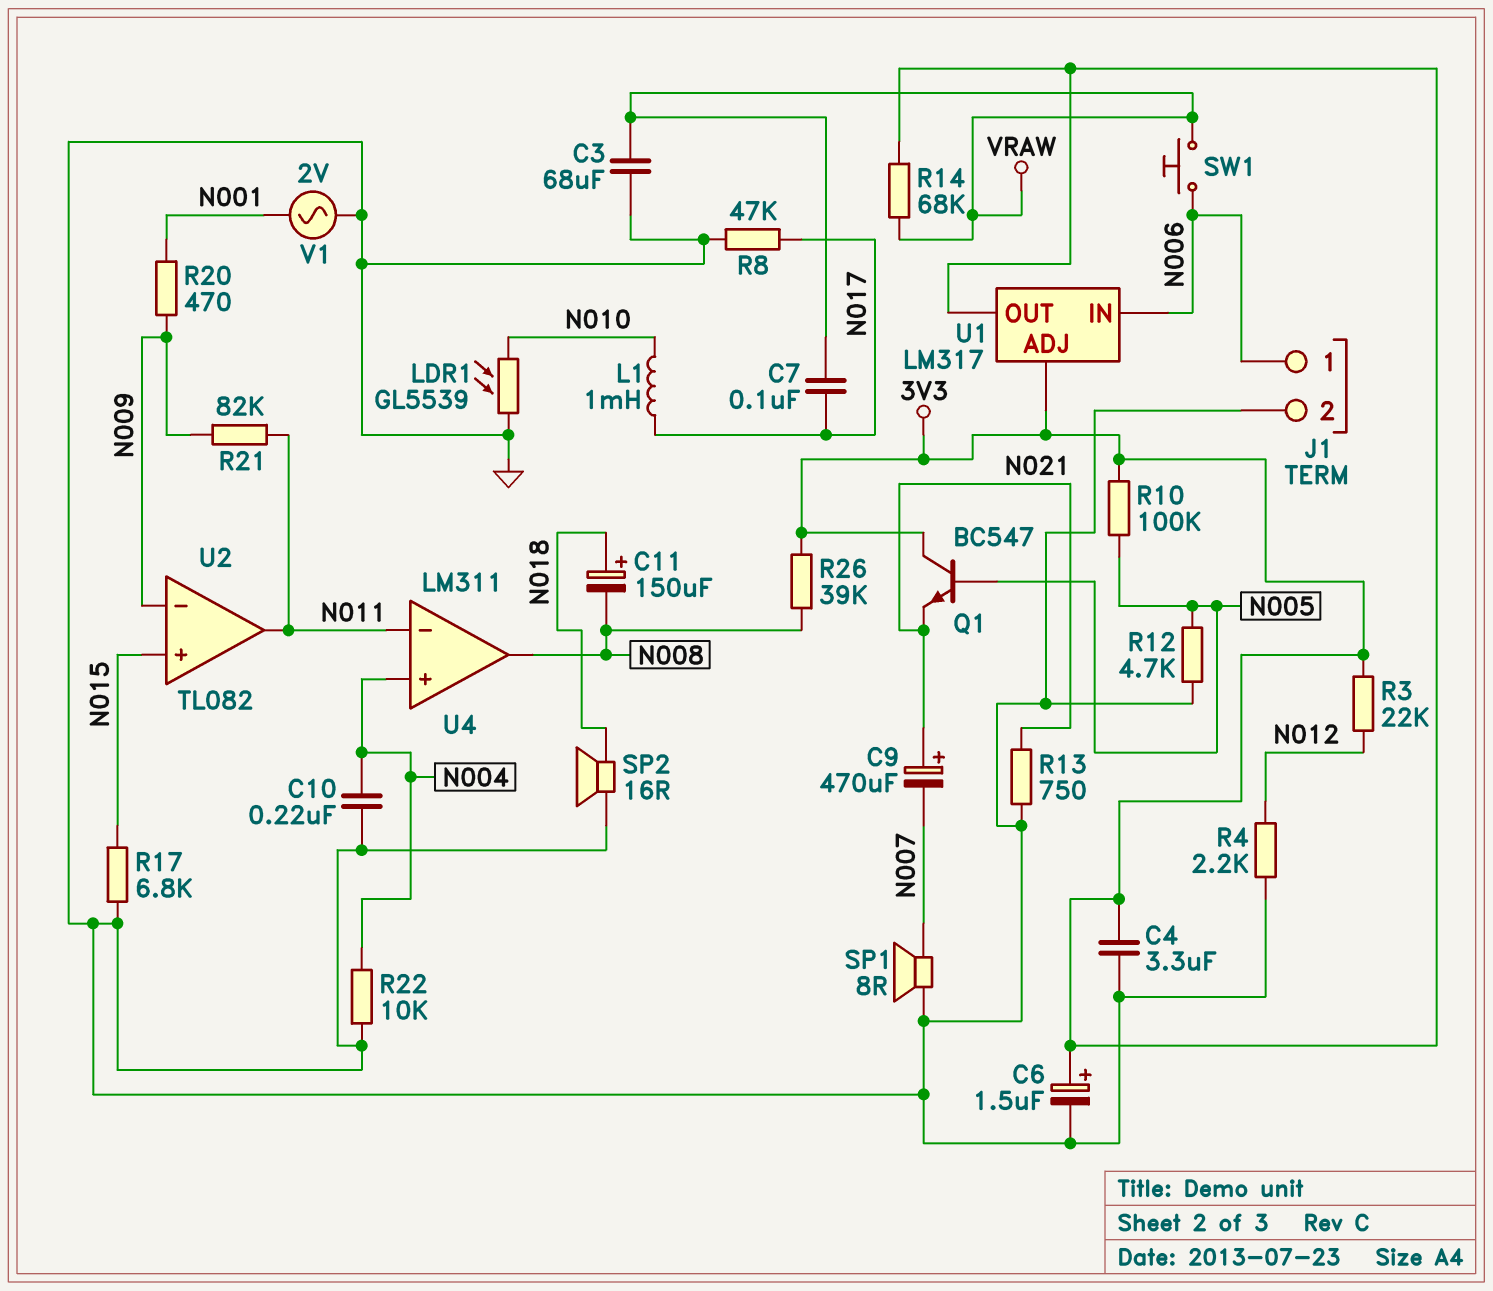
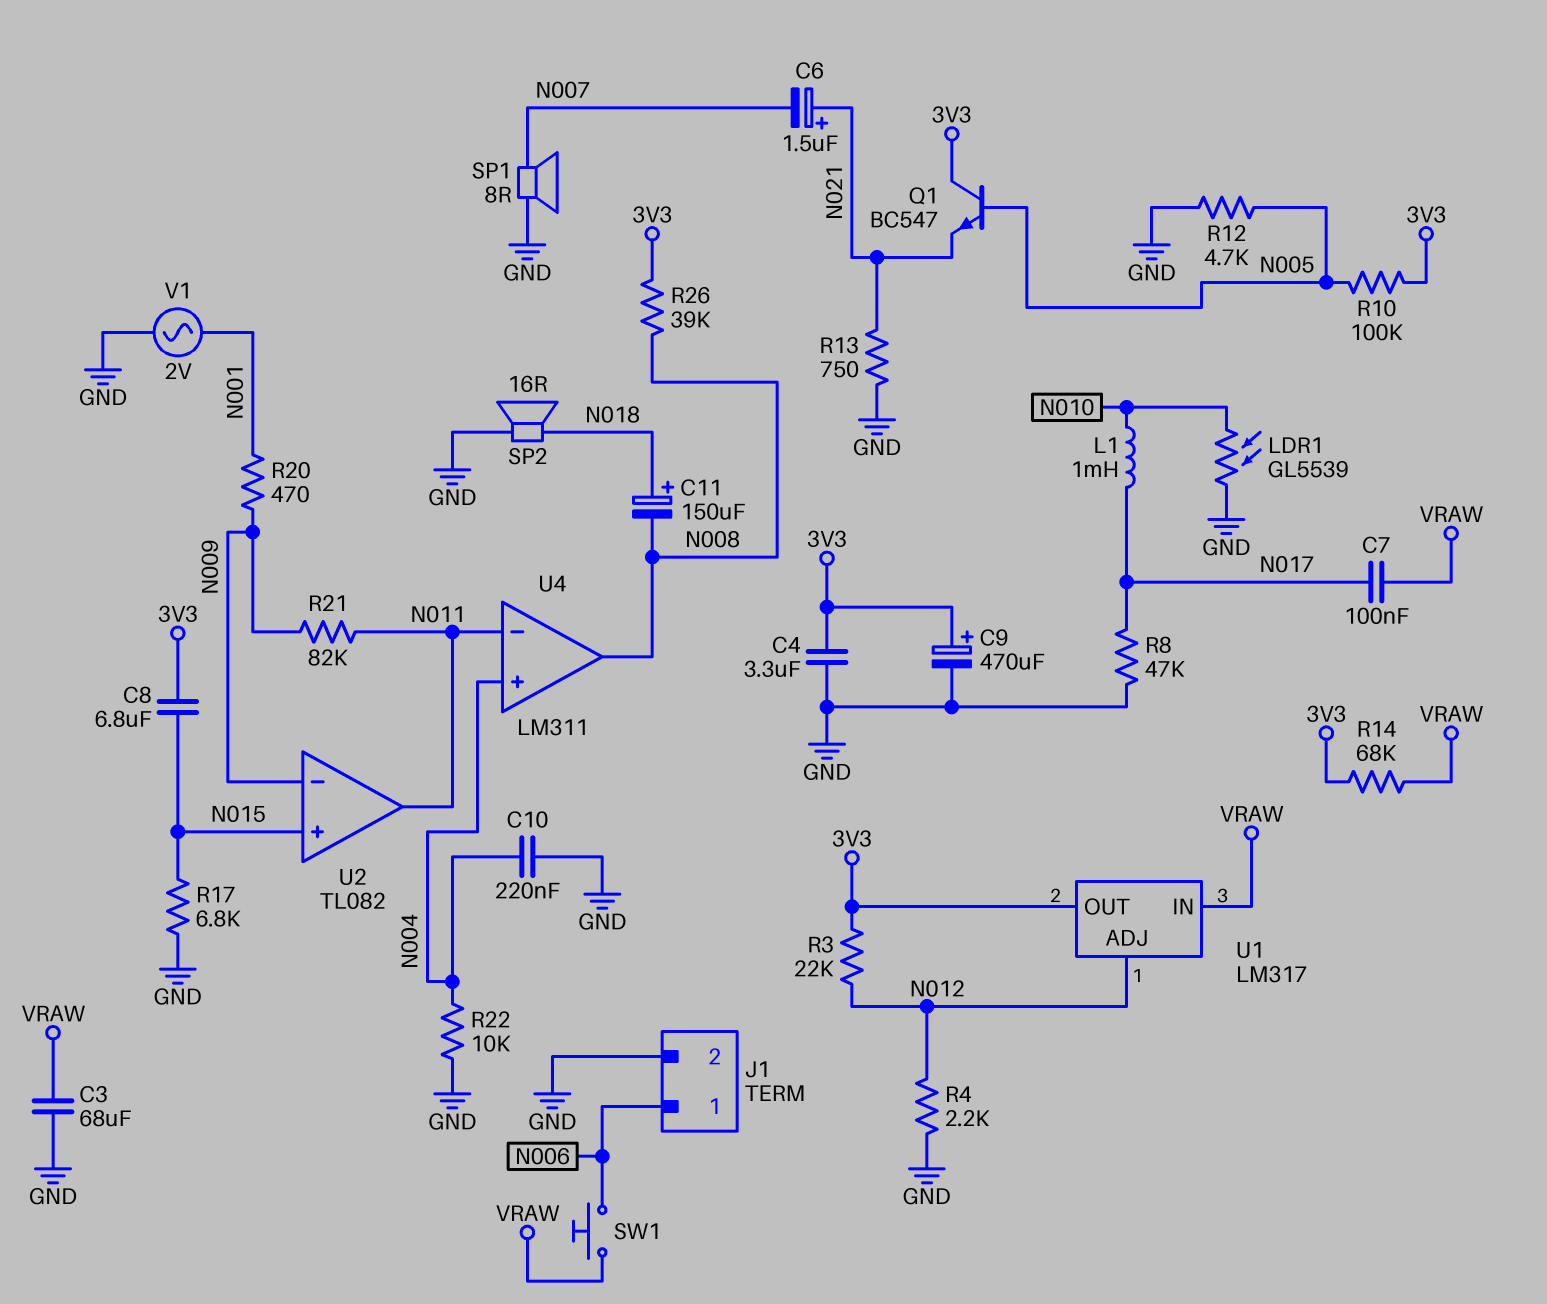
C6: 1.5uF (plus 3V3, minus GND) -> 1.5uF (plus N021, minus N007)
C8: none -> 6.8uF (3V3, N015)
C9: 470uF (plus N021, minus N007) -> 470uF (plus 3V3, minus GND)
U1 pin ADJ: 3V3 -> N012
U1 pin IN: N006 -> VRAW

